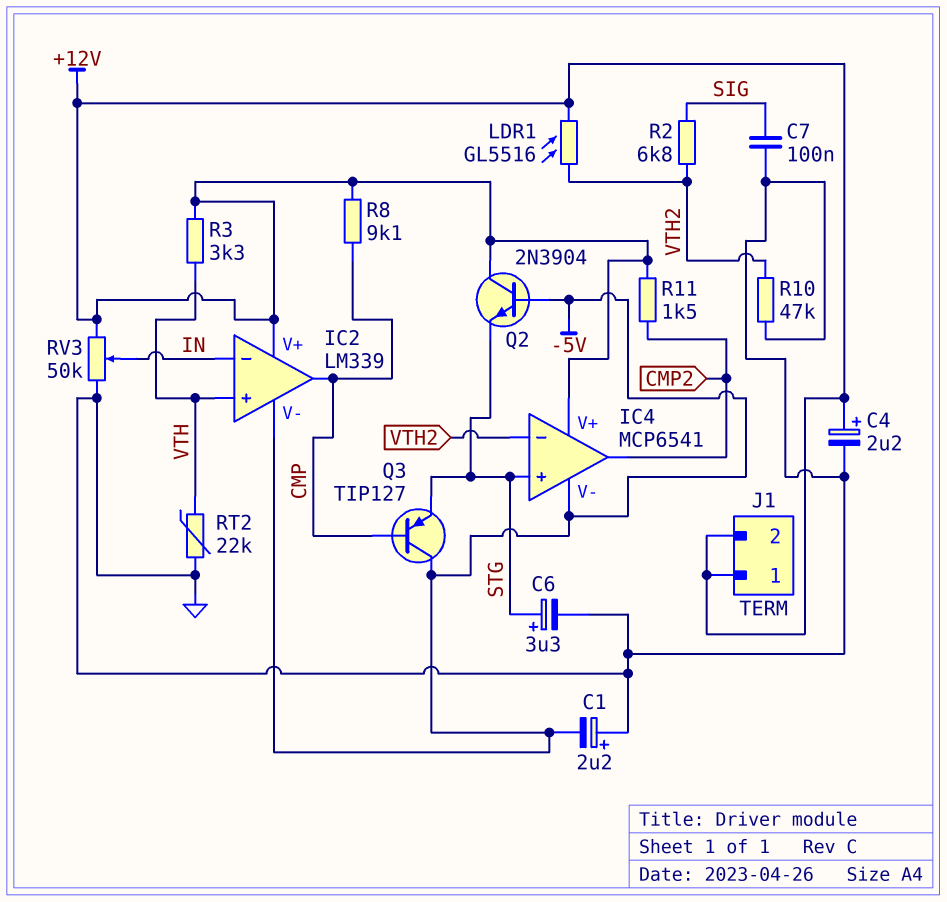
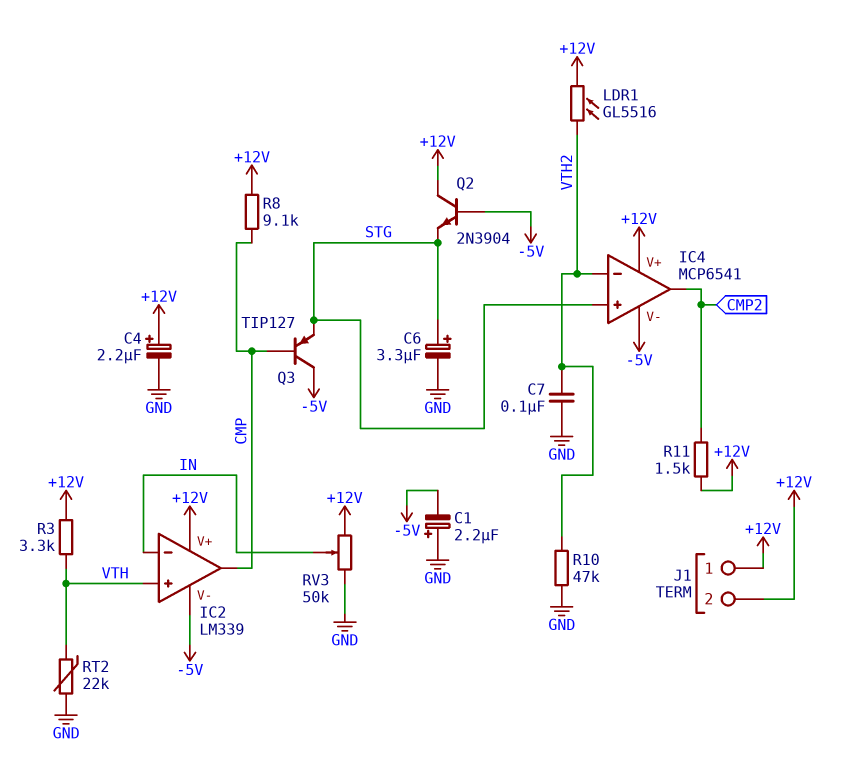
C7: 100nF (GND, SIG) -> 100nF (GND, VTH2)
R2: 6.8k (SIG, VTH2) -> none

